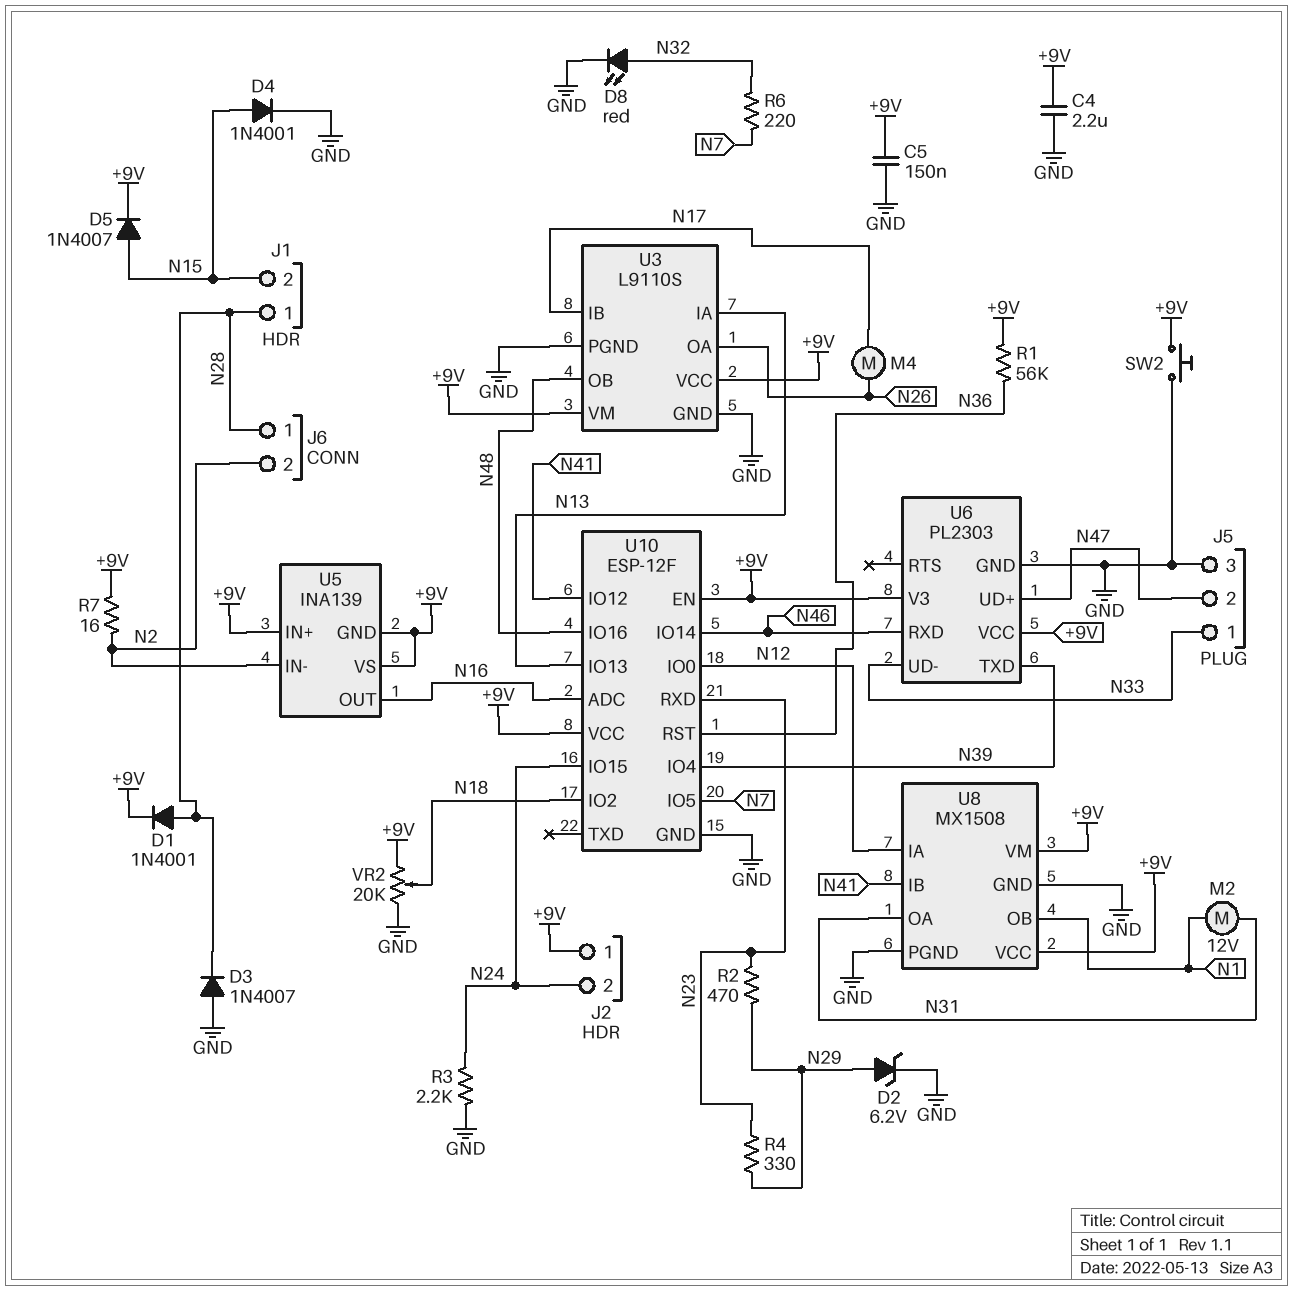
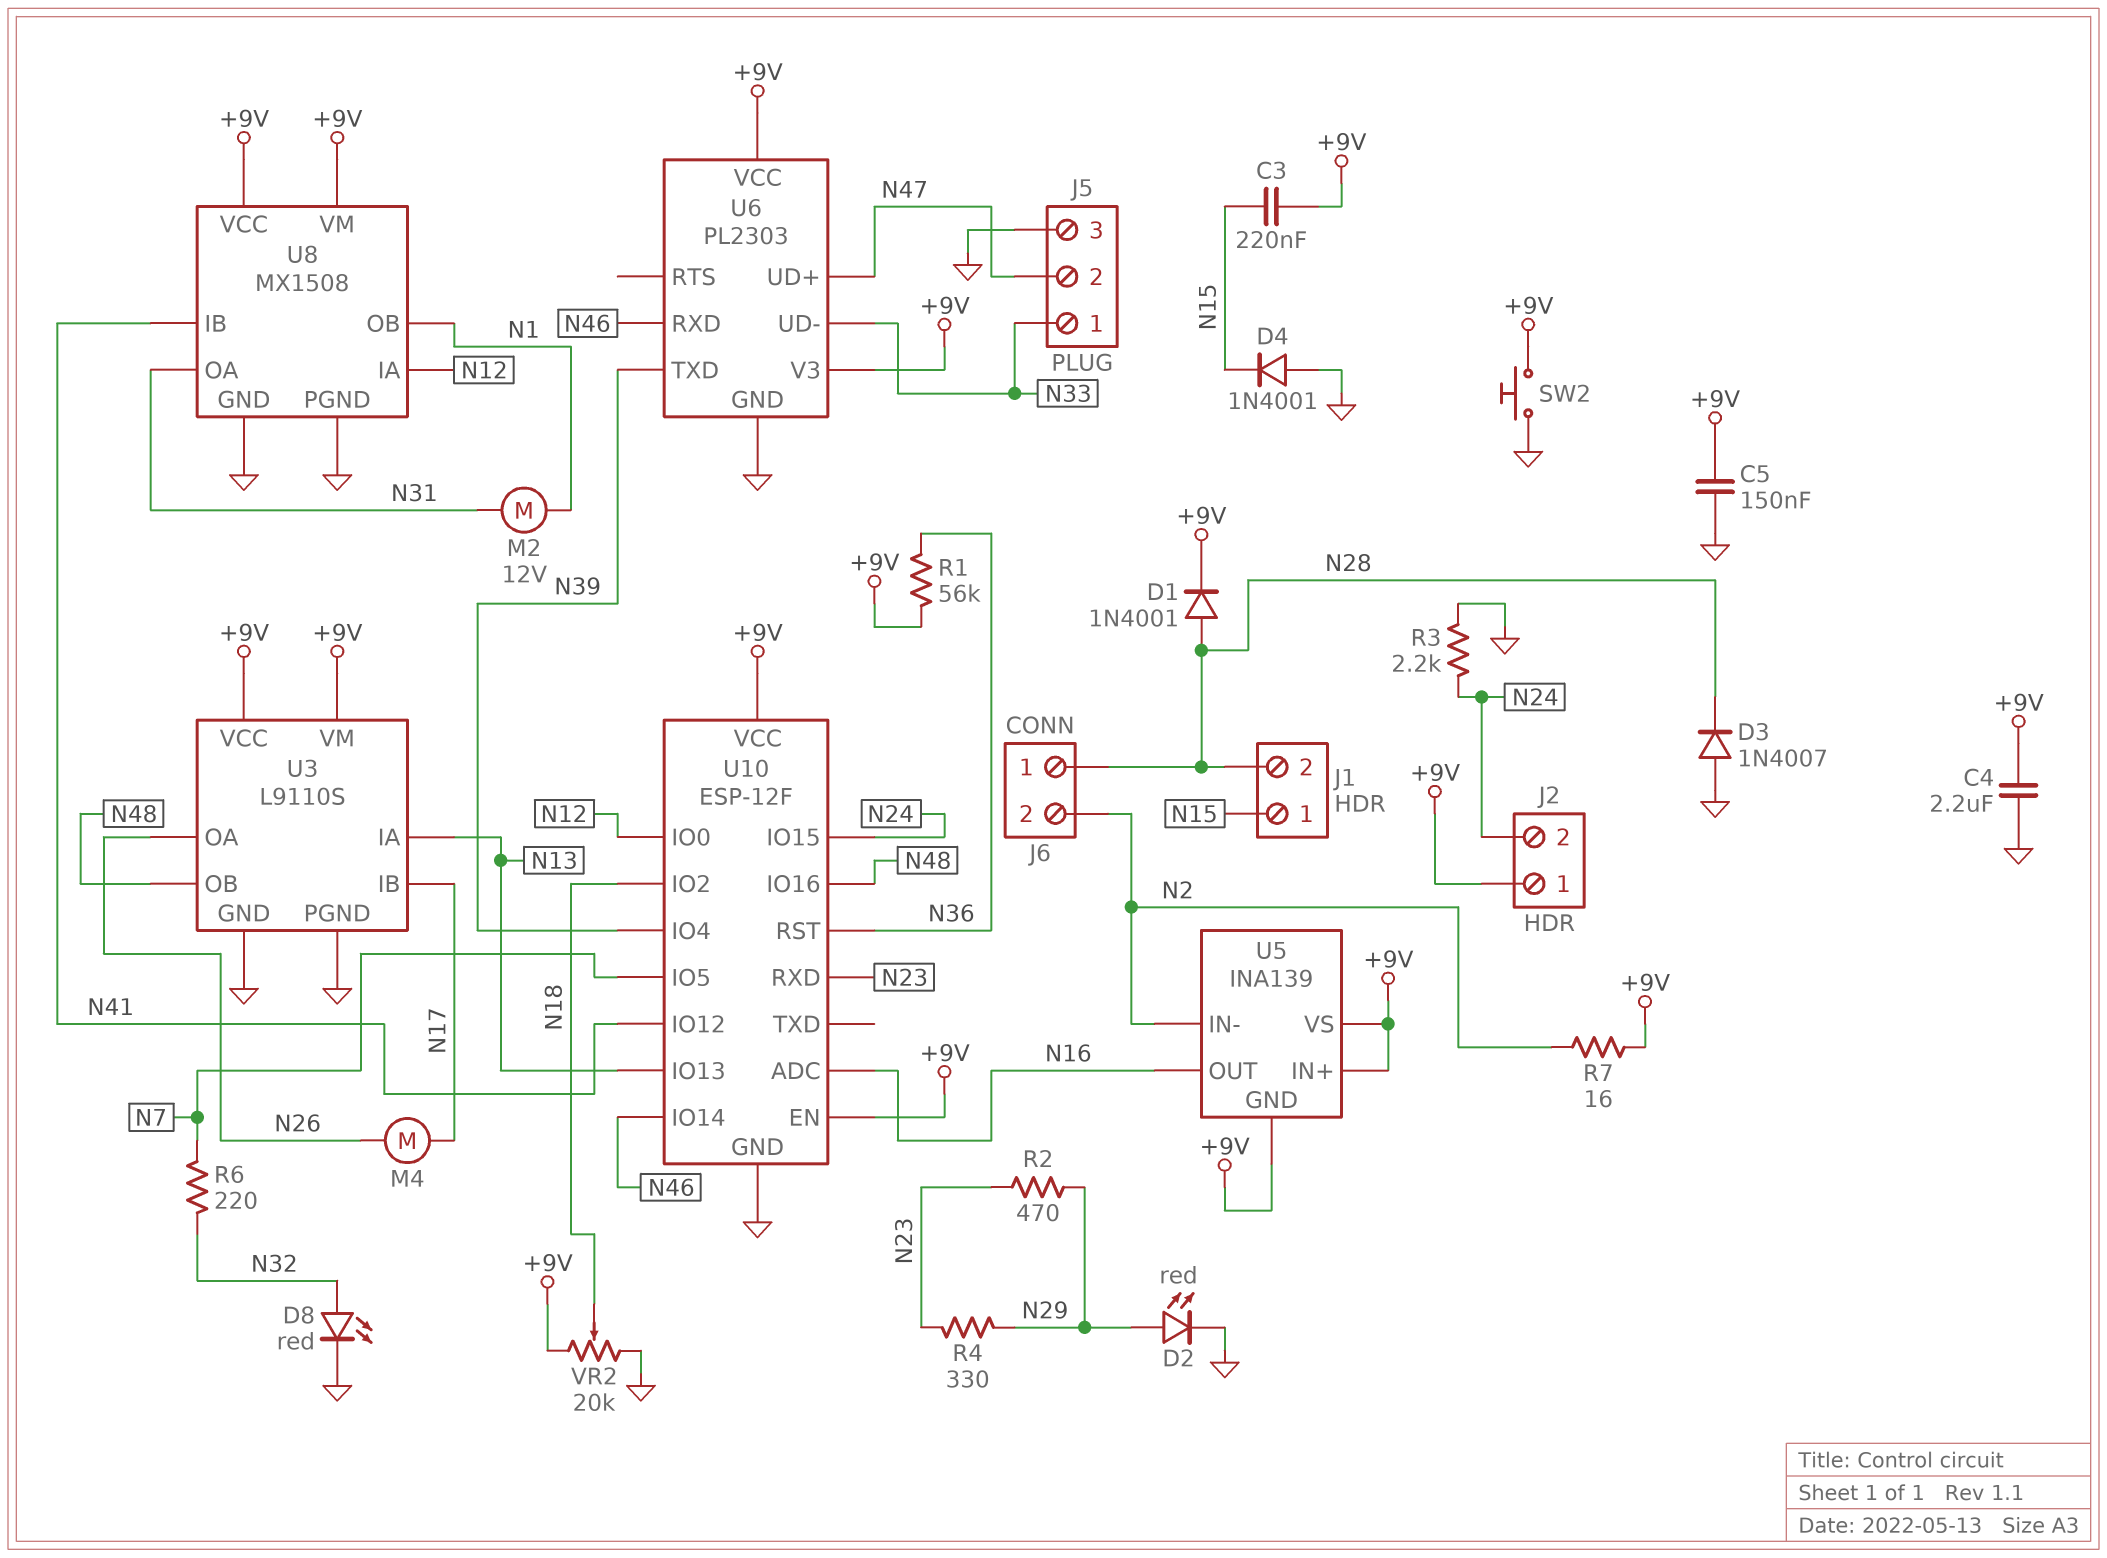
C3: none -> 220nF (+9V, N15)
D2: zener 6.2V (A N29, K GND) -> LED red (A N29, K GND)
D4: diode 1N4001 (A N15, K GND) -> diode 1N4001 (A GND, K N15)
D5: diode 1N4007 (A N15, K +9V) -> none
J1 pin 1: N28 -> N15
J1 pin 2: N15 -> N28

